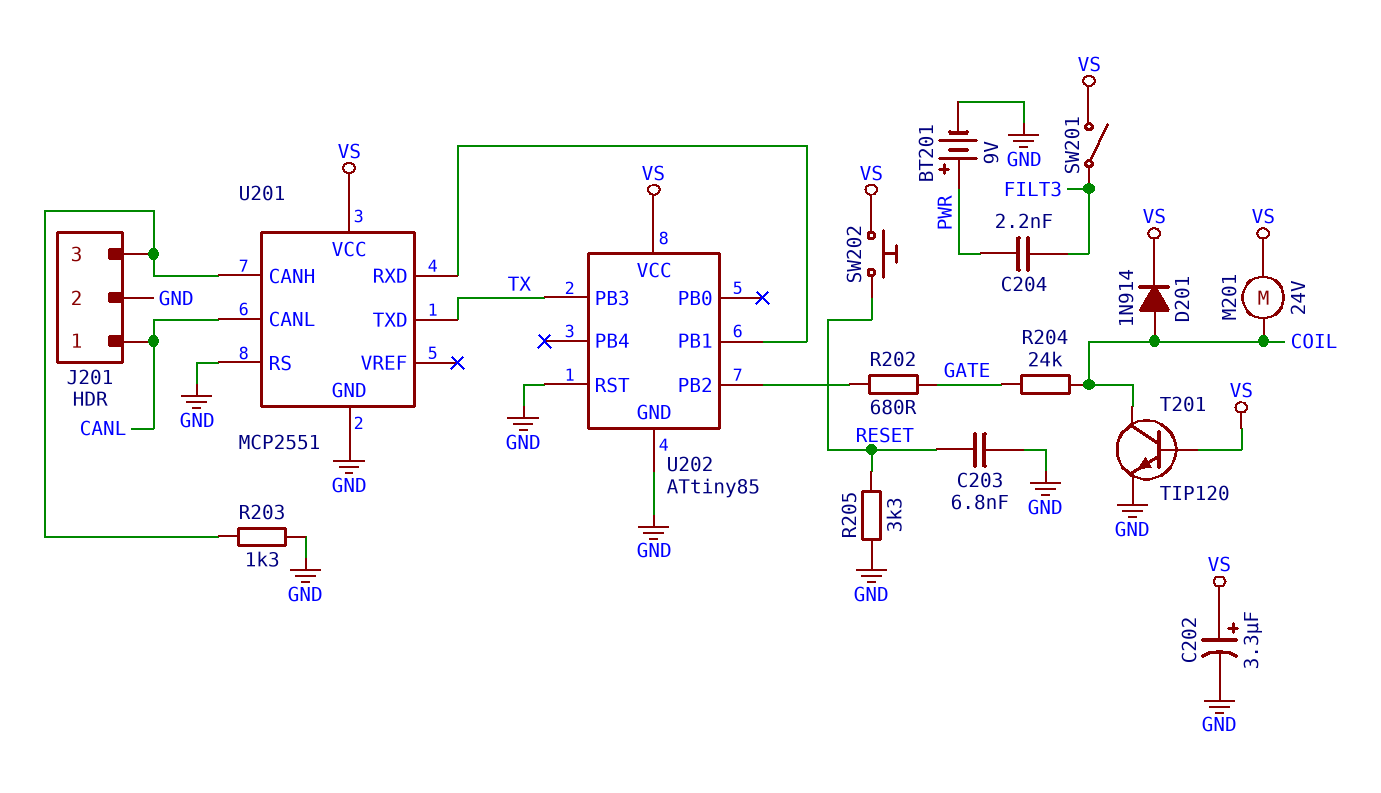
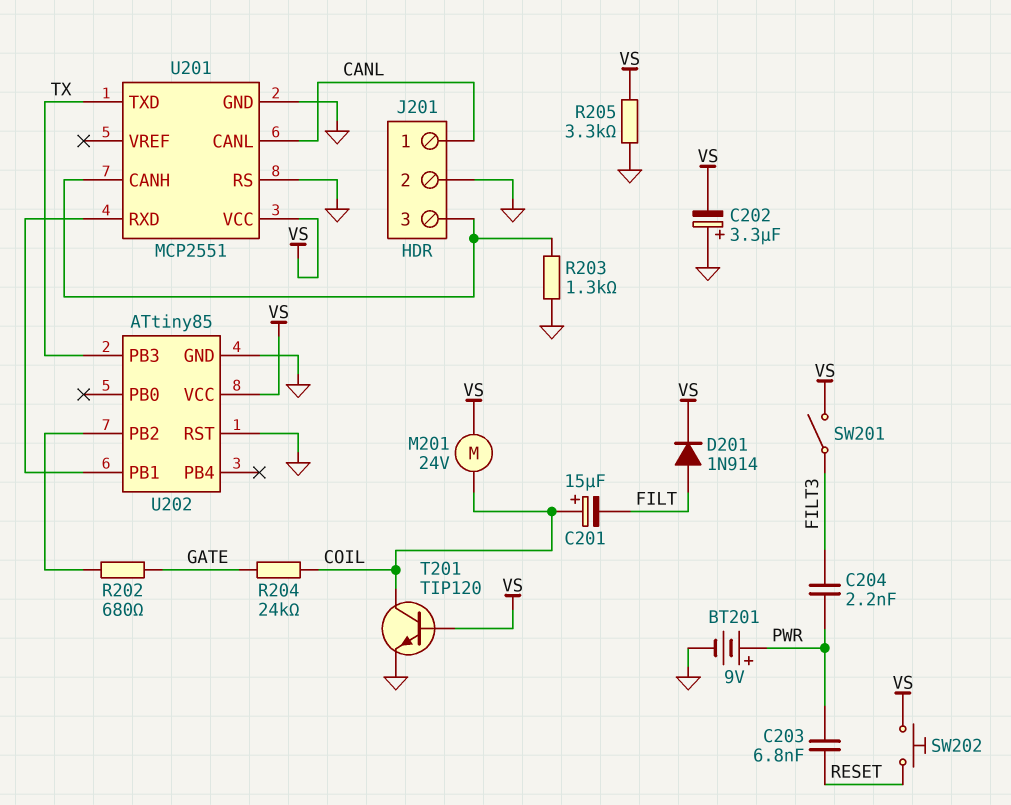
C201: none -> 15uF (plus COIL, minus FILT)
C202: 3.3uF (plus VS, minus GND) -> 3.3uF (plus GND, minus VS)
C203: 6.8nF (GND, RESET) -> 6.8nF (PWR, RESET)
D201: diode 1N914 (A COIL, K VS) -> diode 1N914 (A FILT, K VS)
R205: 3.3k (GND, RESET) -> 3.3k (GND, VS)

